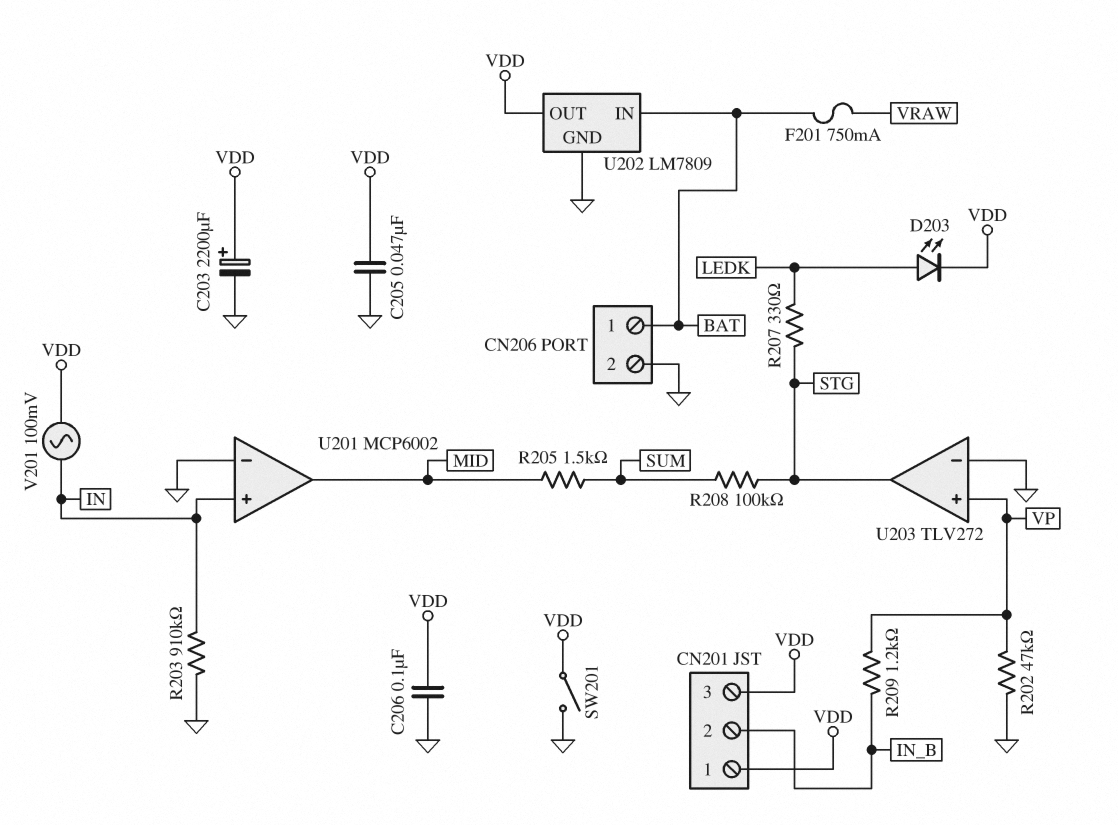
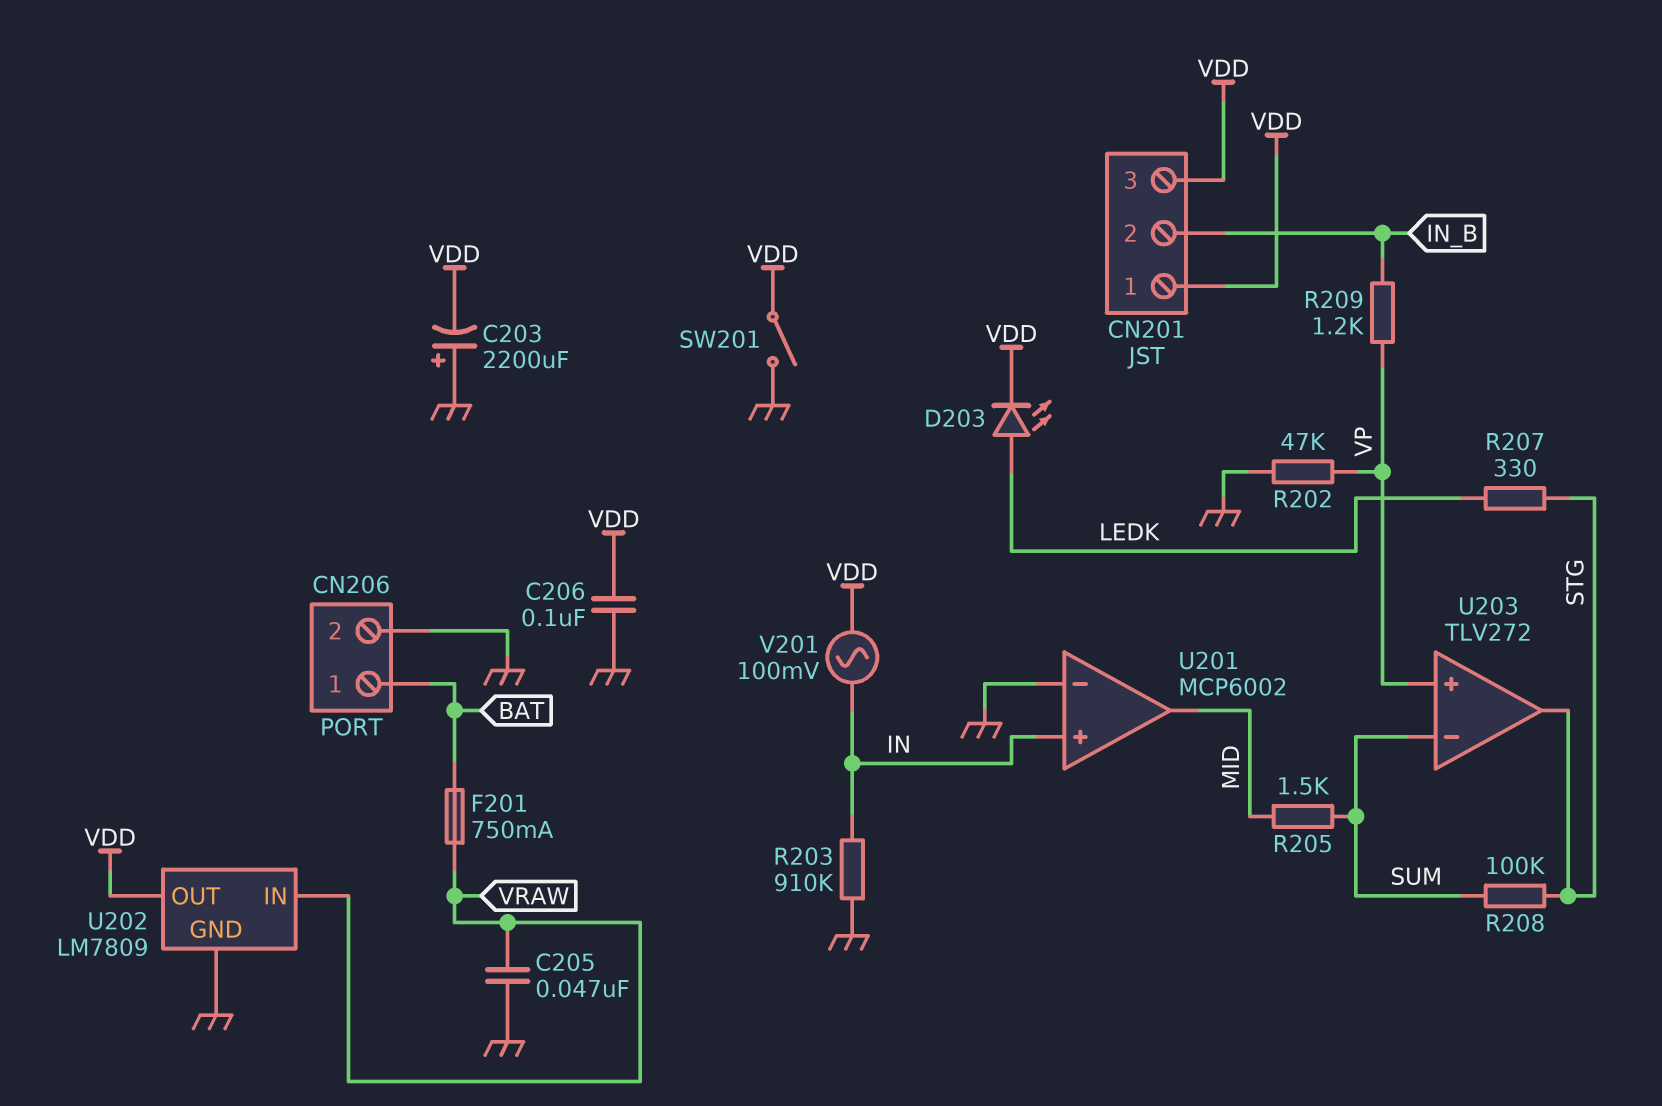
C203: 2200uF (plus VDD, minus GND) -> 2200uF (plus GND, minus VDD)
C205: 47nF (GND, VDD) -> 47nF (GND, VRAW)
U202 pin IN: BAT -> VRAW
U203 pin in-: GND -> SUM

